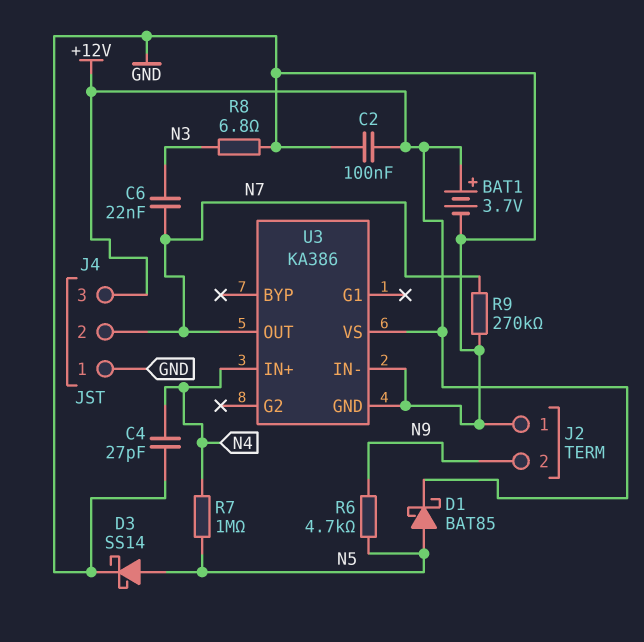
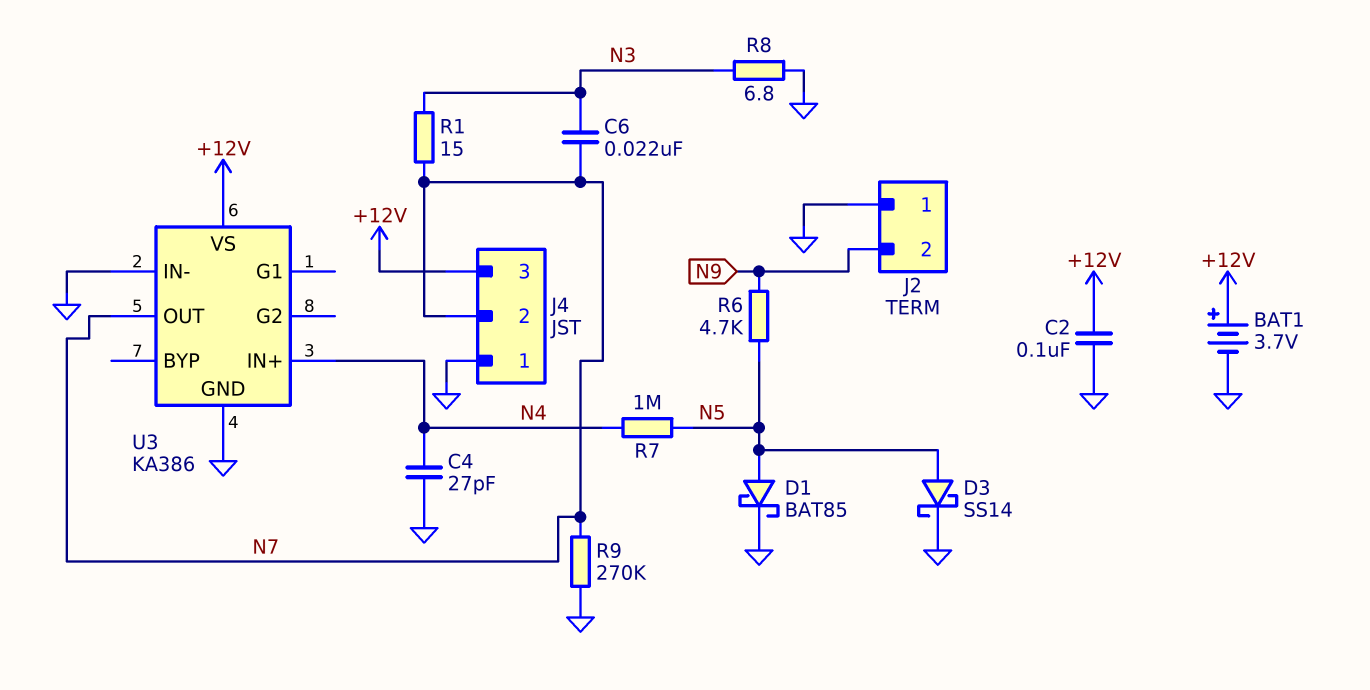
D1: schottky BAT85 (A N5, K +12V) -> schottky BAT85 (A N5, K GND)
R1: none -> 15 (N3, N7)

